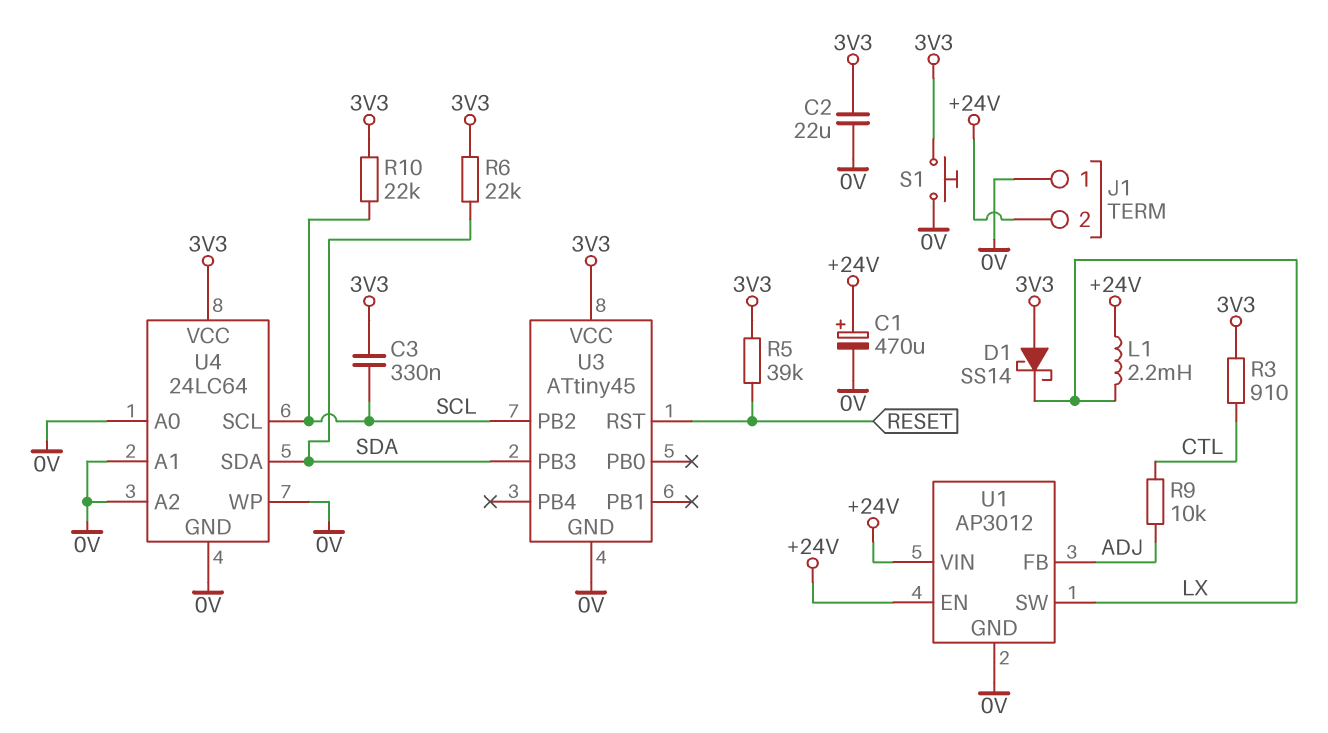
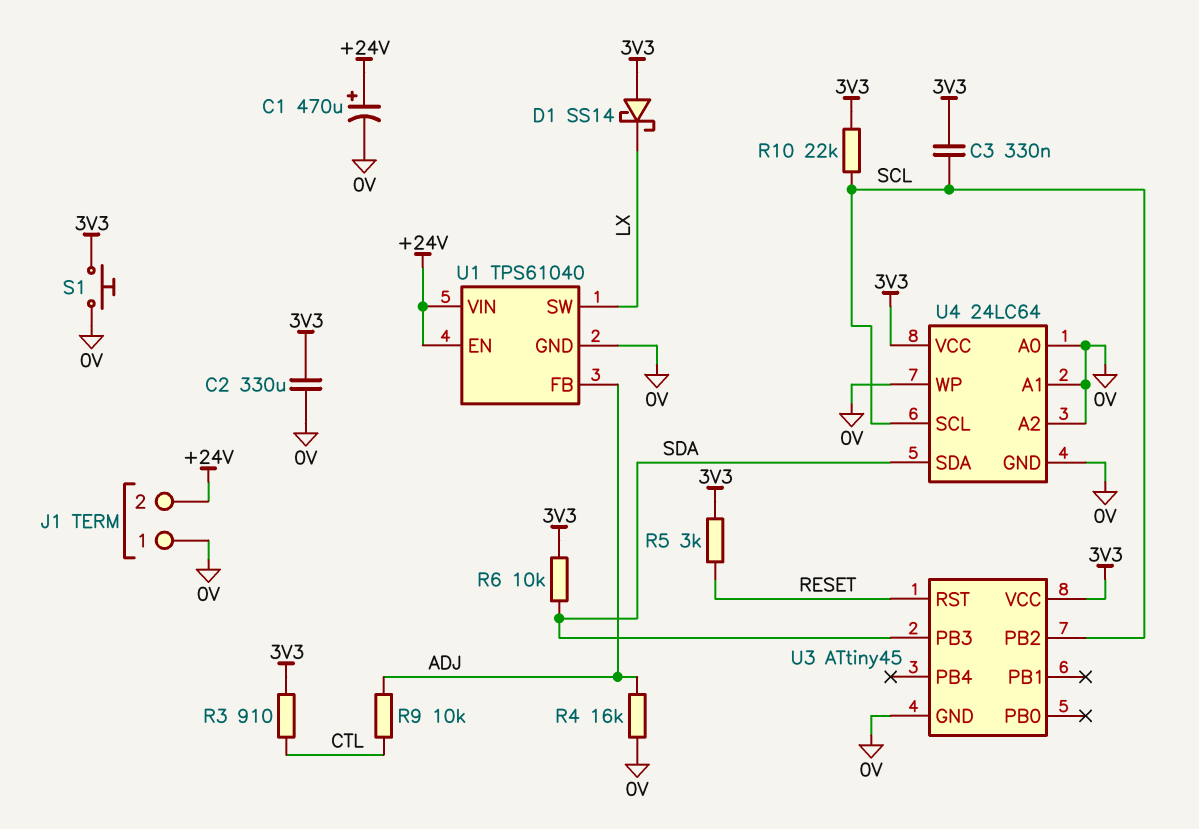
C2: 22uF (0V, 3V3) -> 330uF (0V, 3V3)
L1: 2.2mH (+24V, LX) -> none
R4: none -> 16k (0V, ADJ)
R5: 39k (3V3, RESET) -> 3k (3V3, RESET)
R6: 22k (3V3, SDA) -> 10k (3V3, SDA)
U1: AP3012 -> TPS61040

